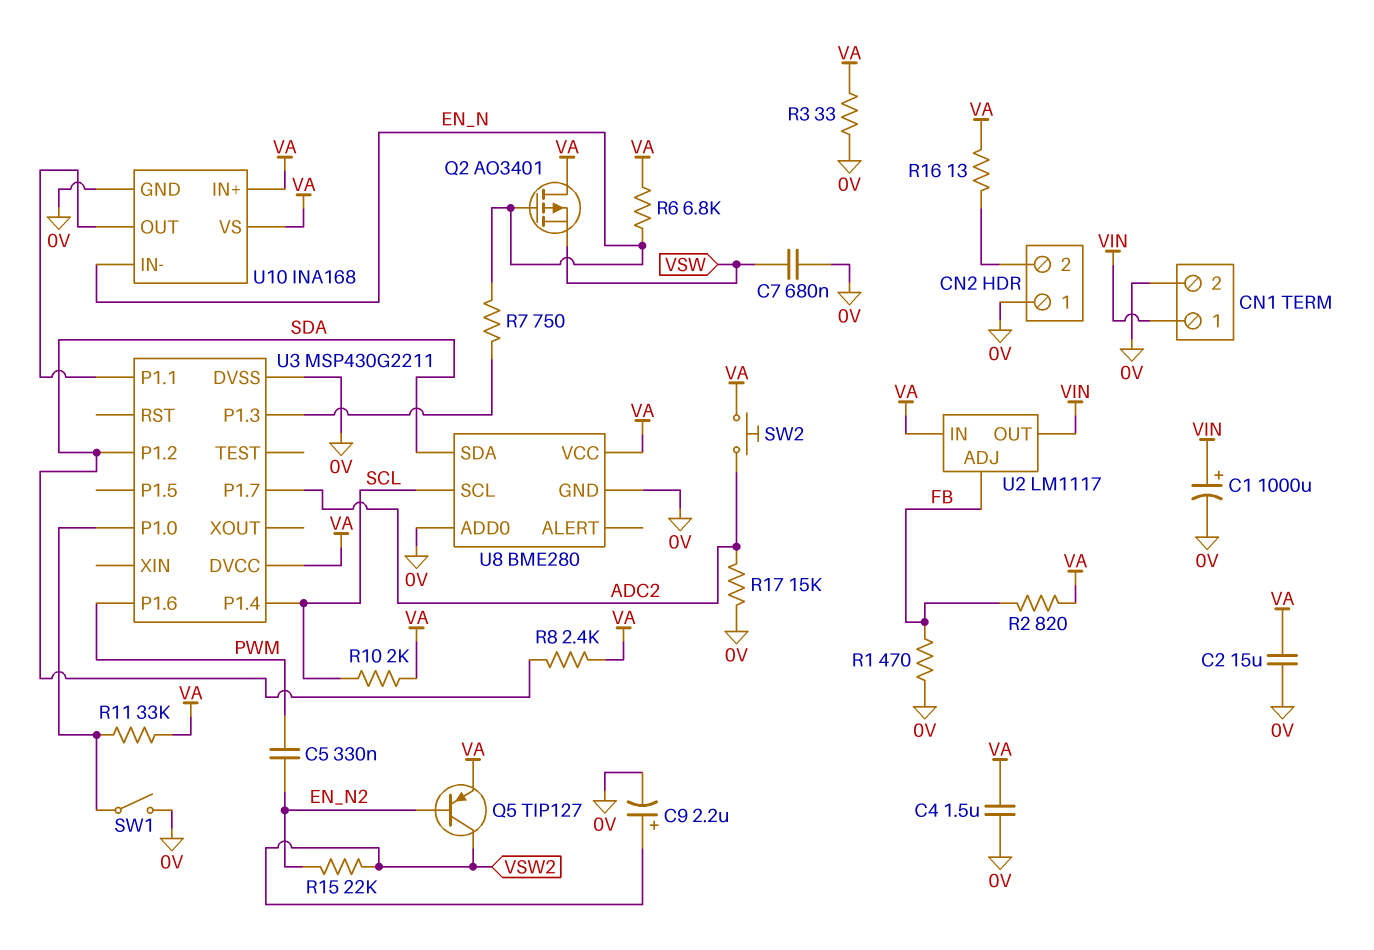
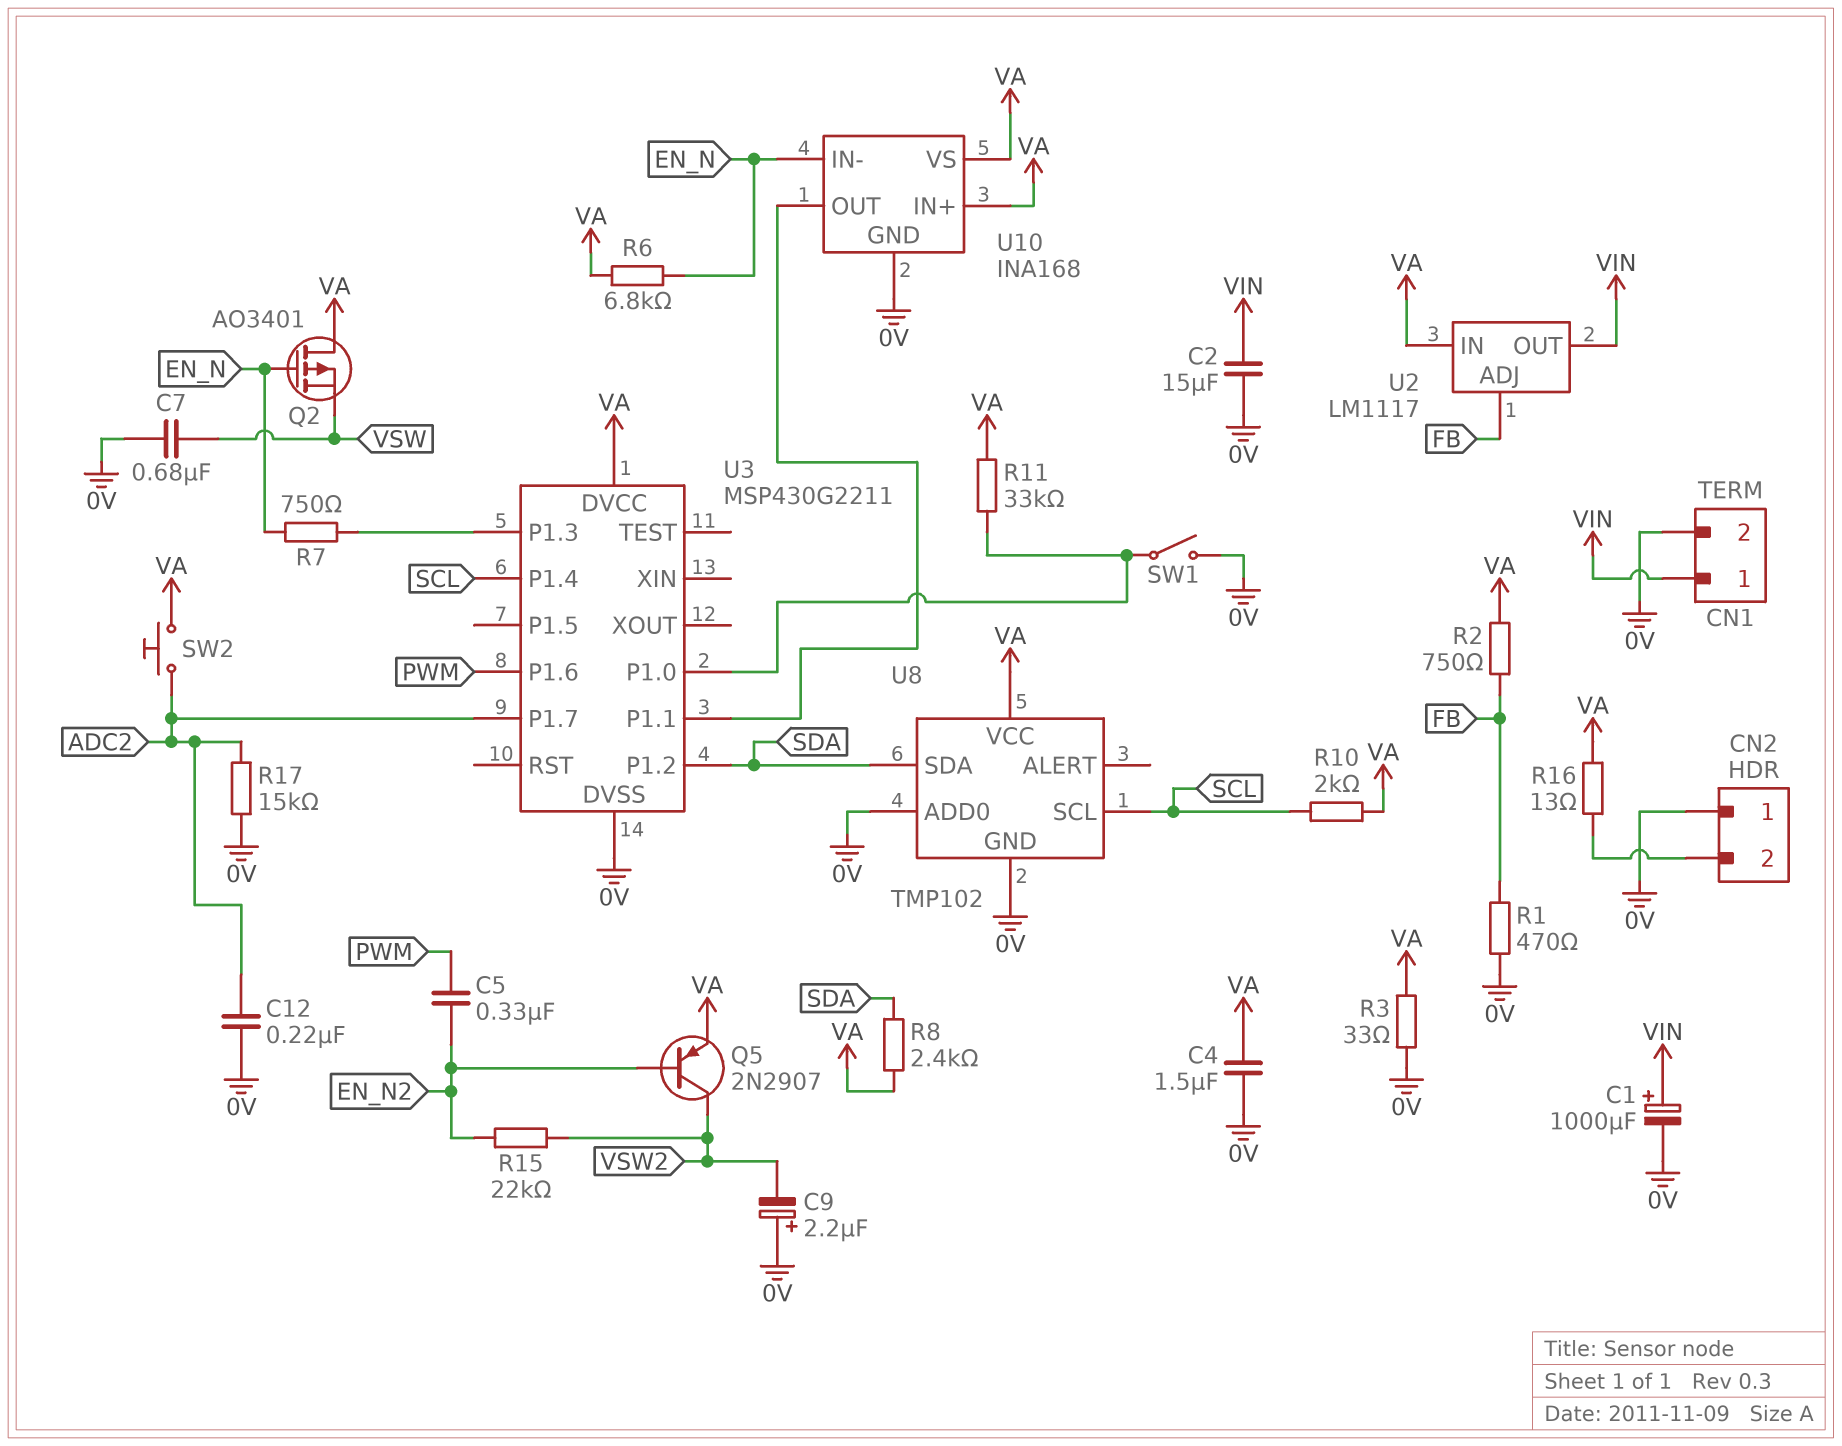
C2: 15uF (0V, VA) -> 15uF (0V, VIN)
C9: 2.2uF (plus VSW2, minus 0V) -> 2.2uF (plus 0V, minus VSW2)
C12: none -> 220nF (0V, ADC2)
Q5: PNP TIP127 (B EN_N2, C VSW2, E VA) -> PNP 2N2907 (B EN_N2, C VSW2, E VA)
R2: 820 (FB, VA) -> 750 (FB, VA)
U8: BME280 -> TMP102

